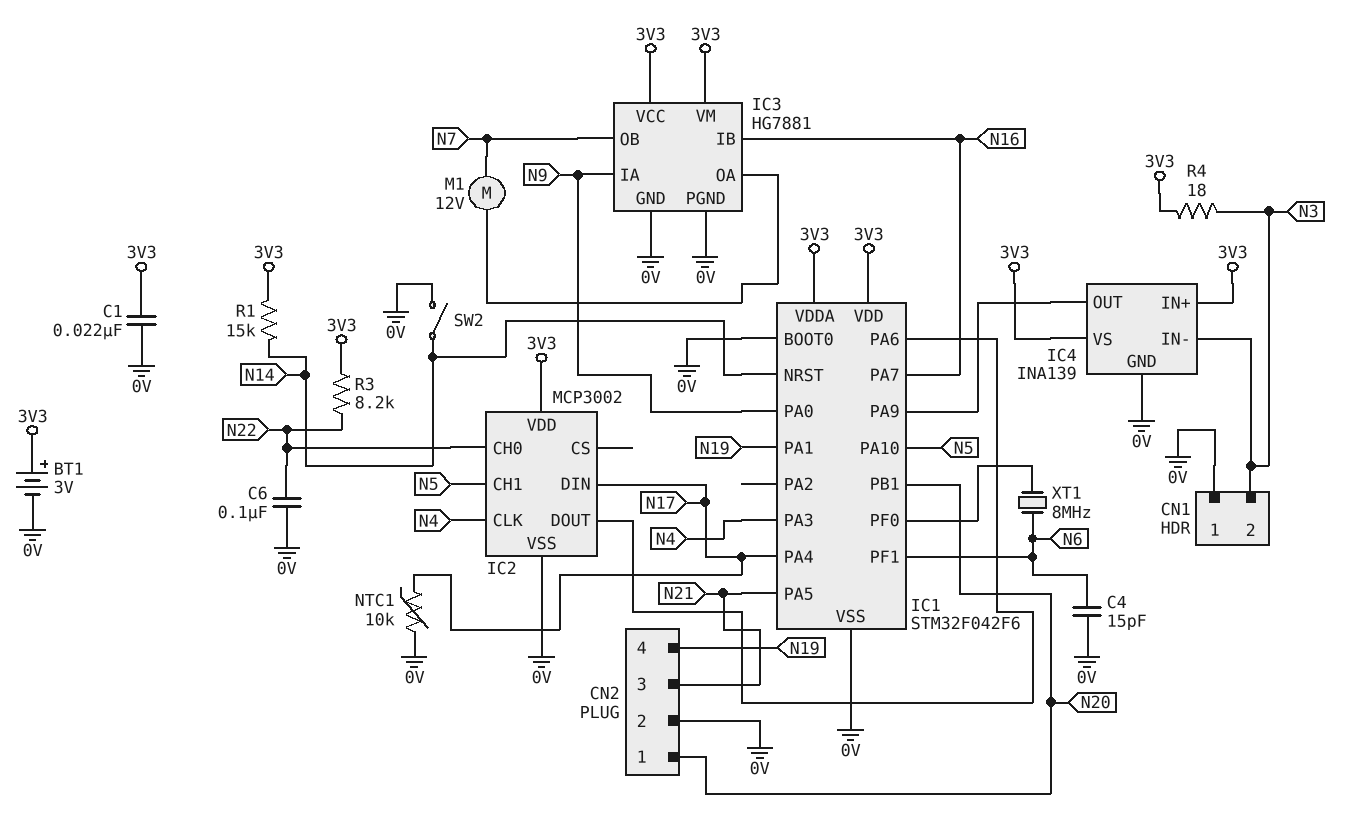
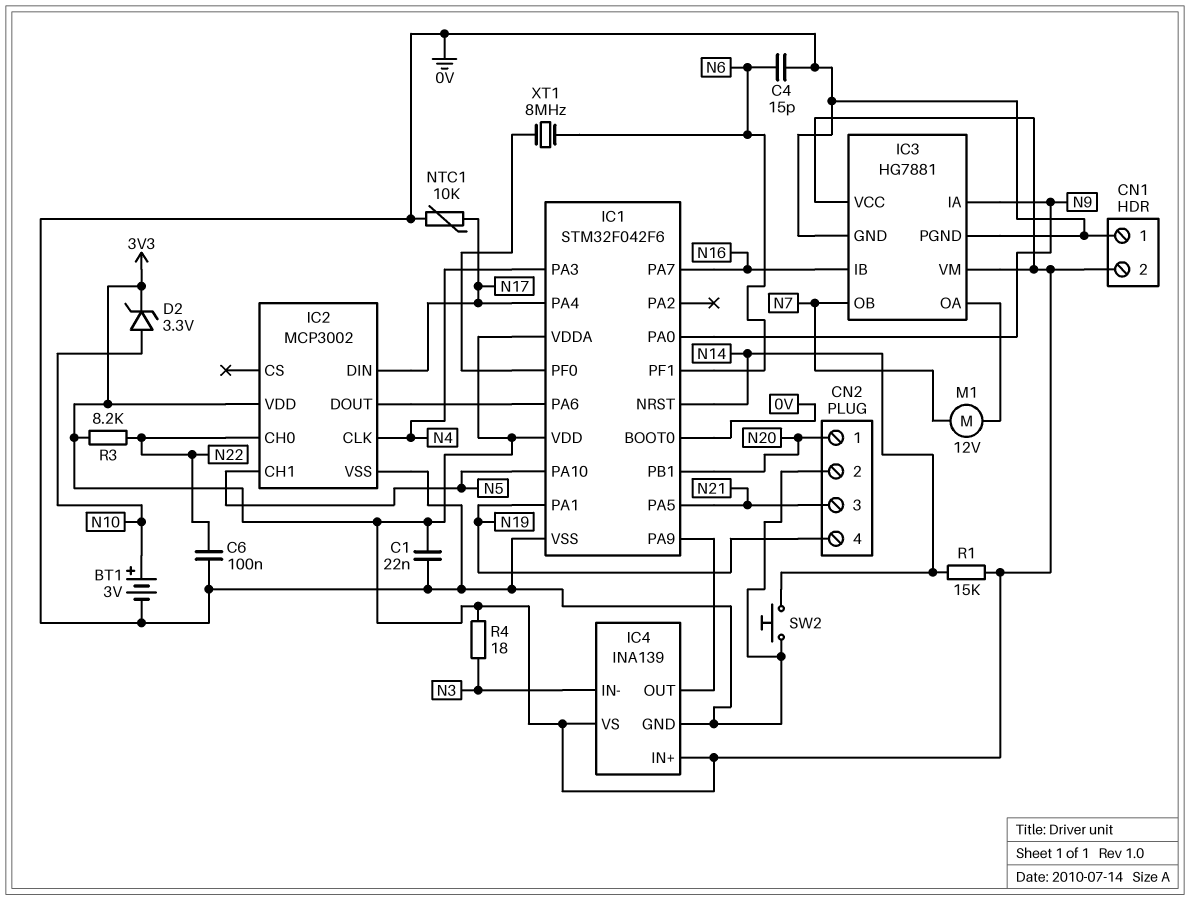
BT1: 3V (plus 3V3, minus 0V) -> 3V (plus N10, minus 0V)
CN1 pin 2: N3 -> 3V3
D2: none -> zener 3.3V (A N10, K 3V3)
SW2: switch (0V, N14) -> button (0V, N14)

